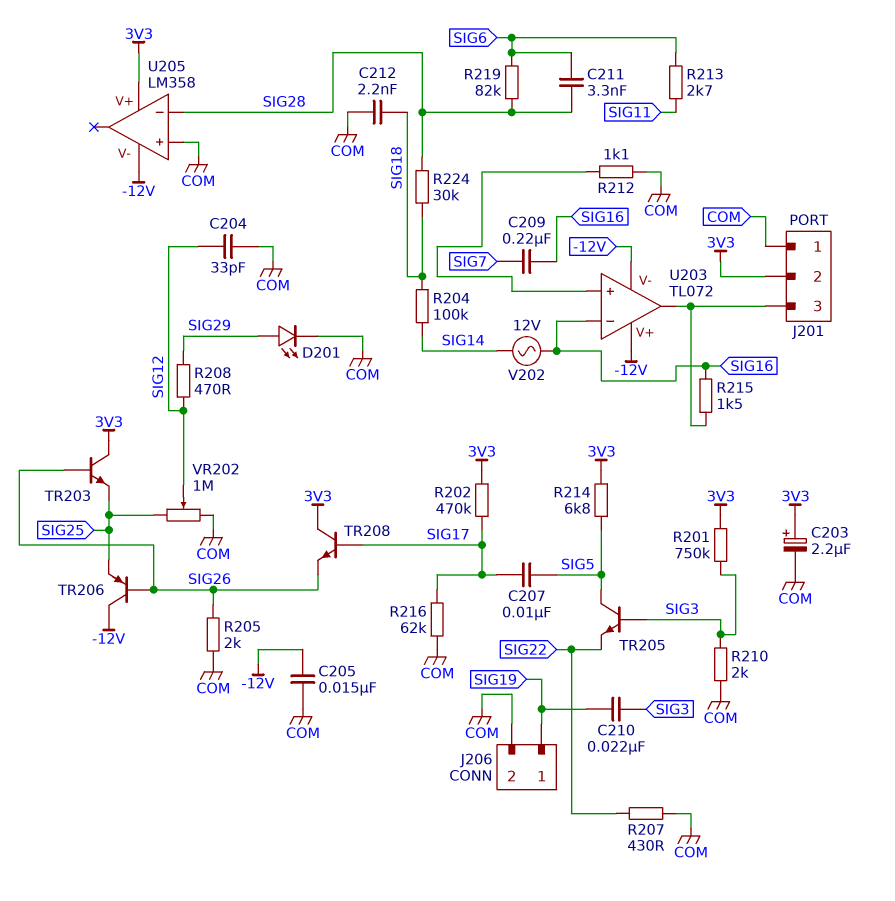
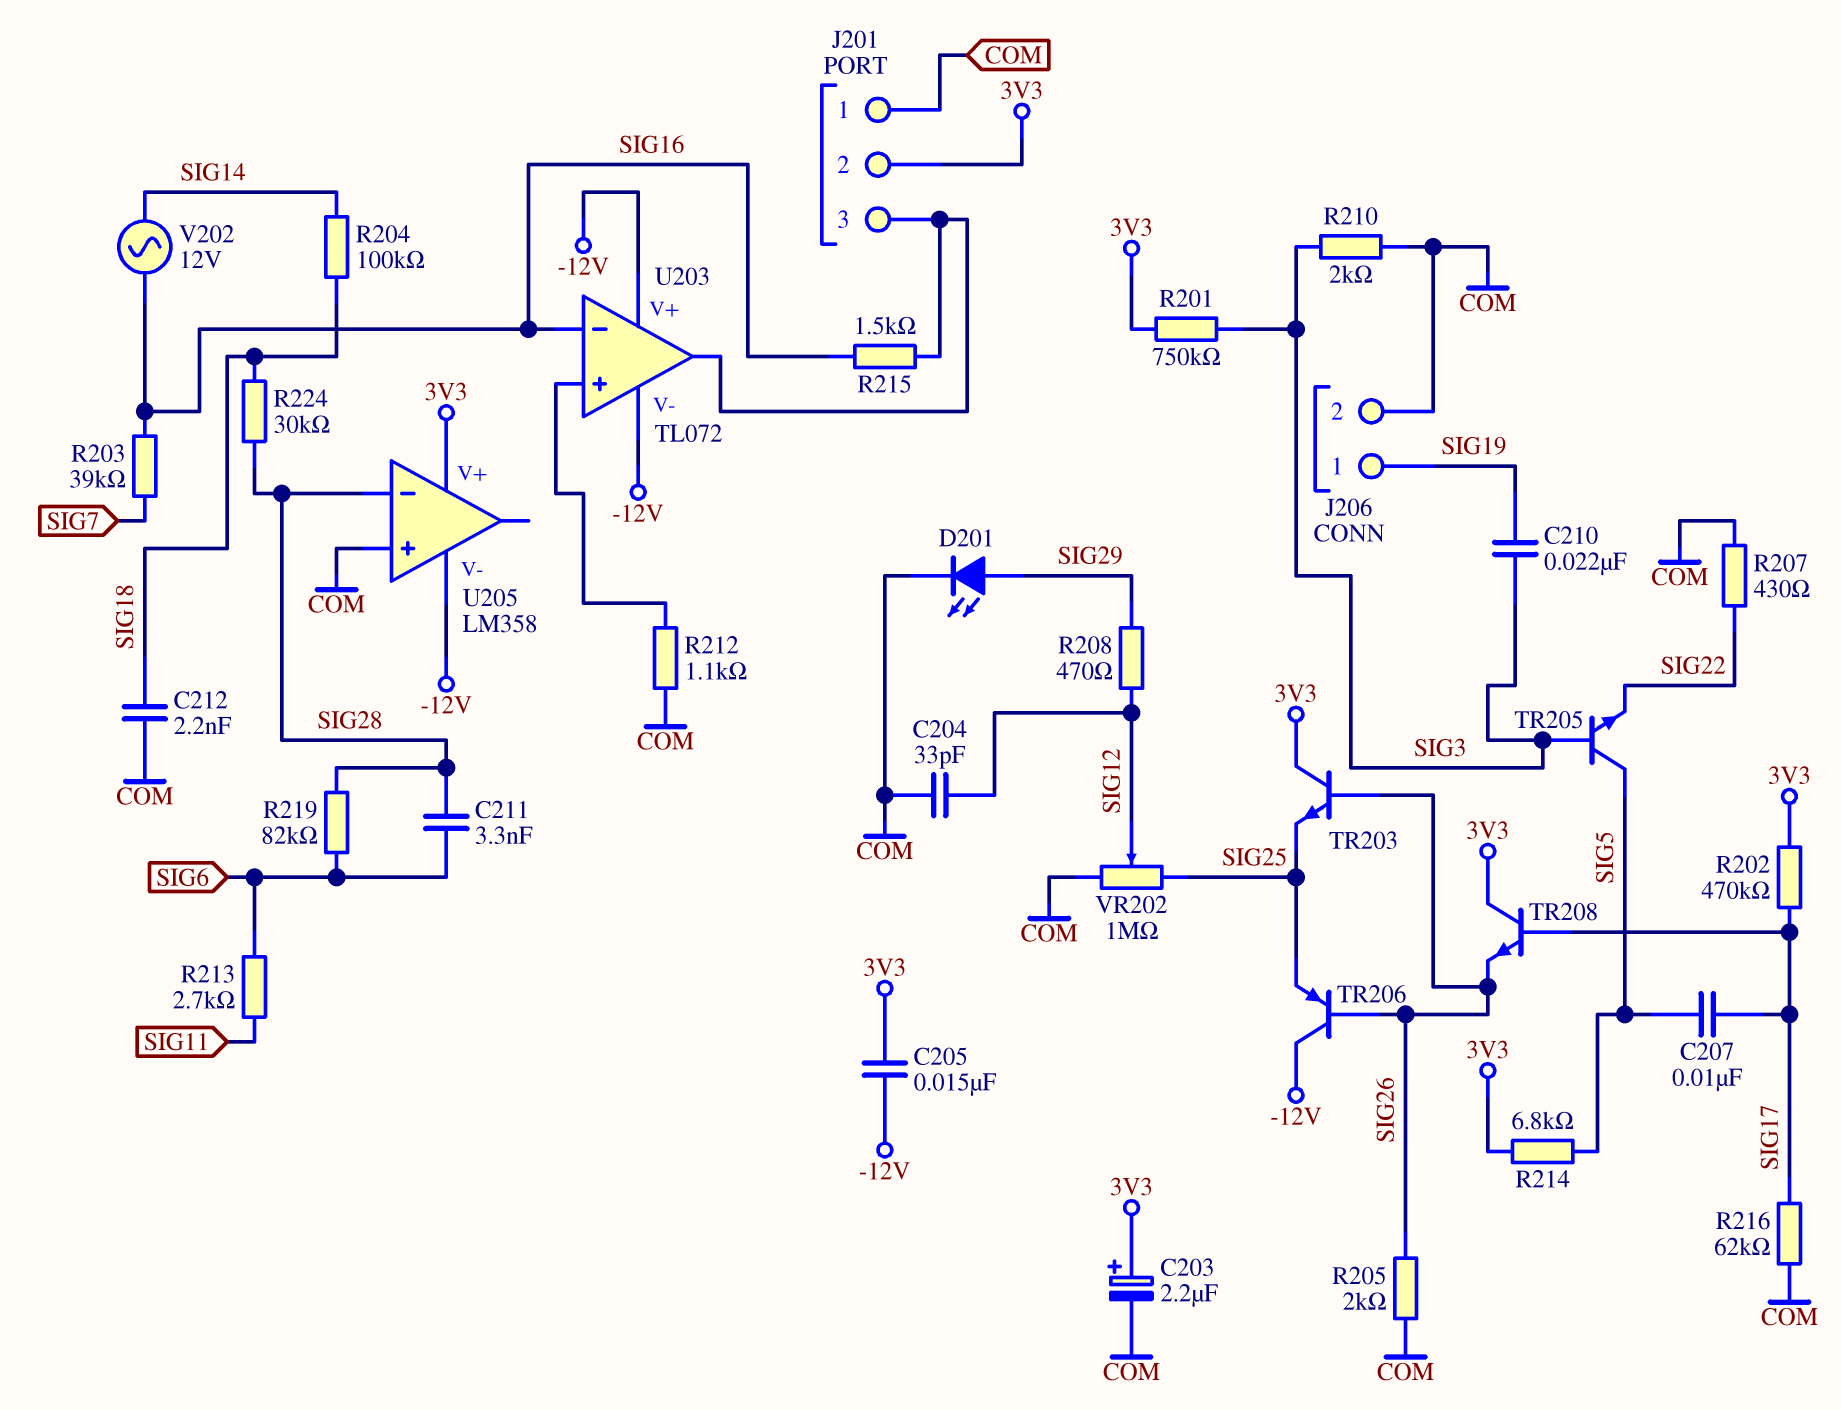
C205: 15nF (-12V, COM) -> 15nF (-12V, 3V3)
C209: 220nF (SIG7, SIG16) -> none
R203: none -> 39k (SIG7, SIG16)

